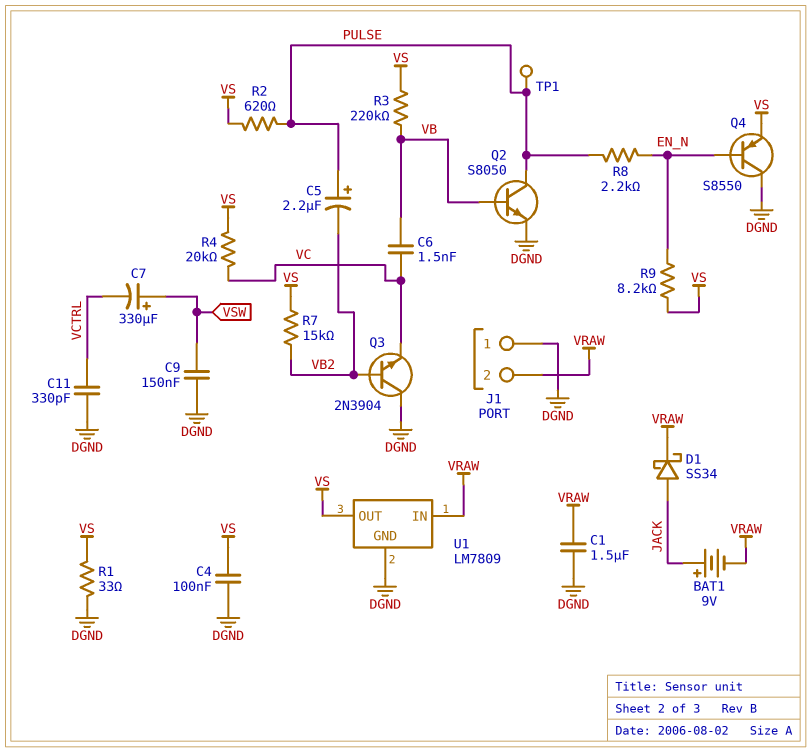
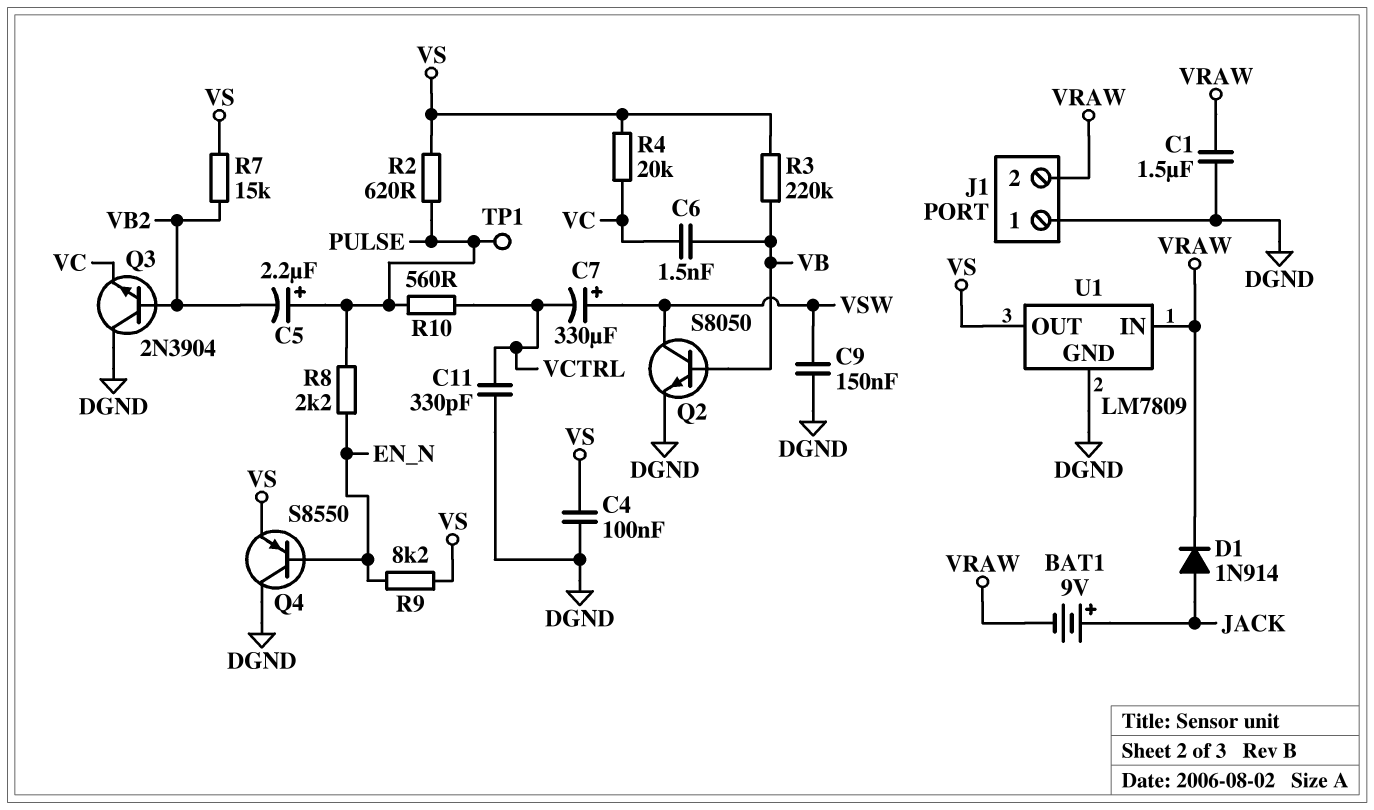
D1: schottky SS34 (A JACK, K VRAW) -> diode 1N914 (A JACK, K VRAW)
Q2: NPN S8050 (B VB, C PULSE, E DGND) -> NPN S8050 (B VB, C VSW, E DGND)
R1: 33 (DGND, VS) -> none
R10: none -> 560 (PULSE, VCTRL)

